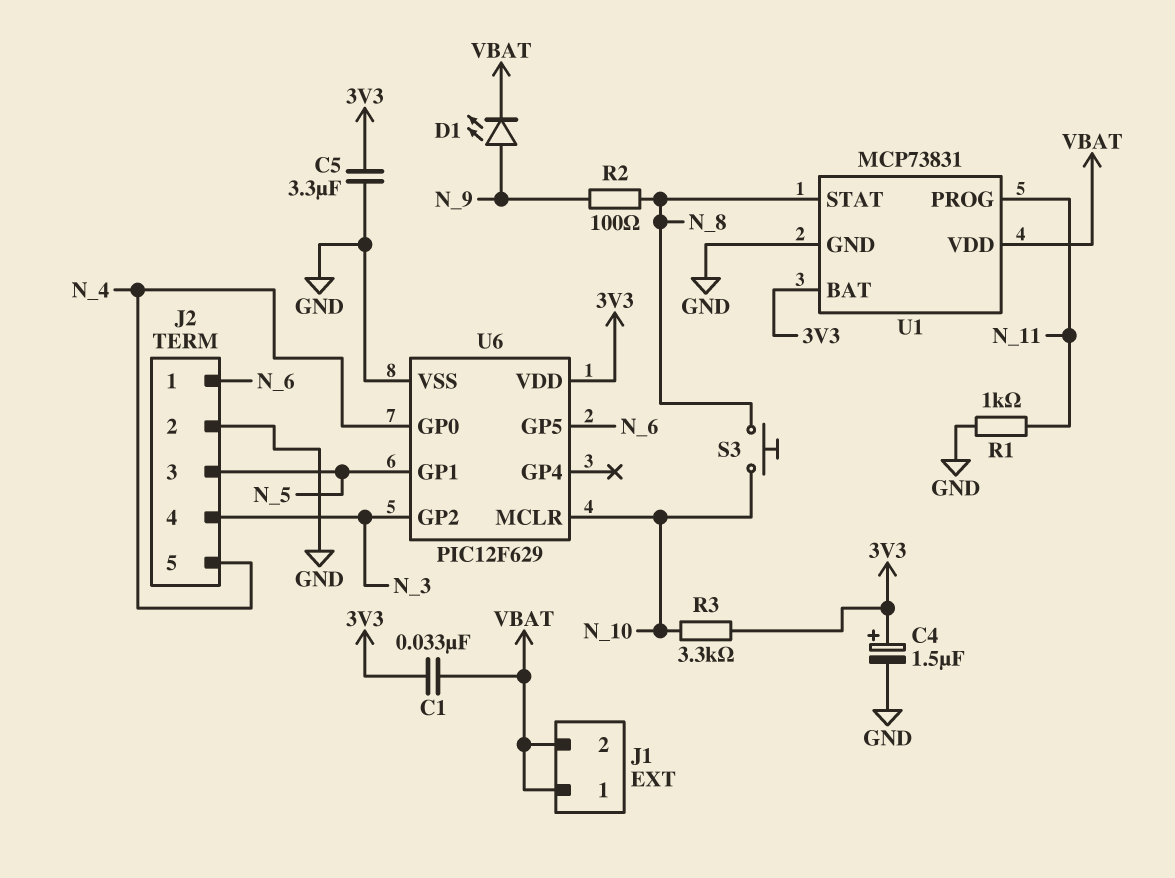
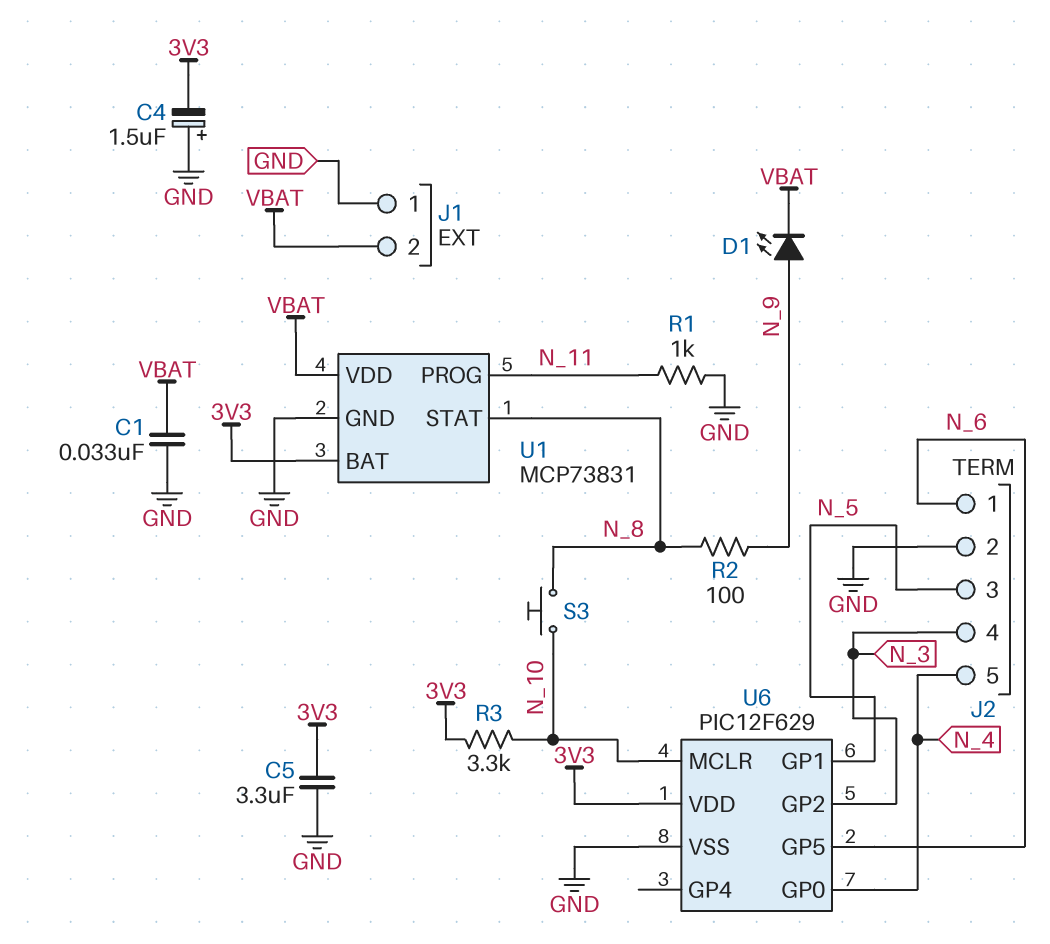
C1: 33nF (3V3, VBAT) -> 33nF (GND, VBAT)
C4: 1.5uF (plus 3V3, minus GND) -> 1.5uF (plus GND, minus 3V3)
J1 pin 1: VBAT -> GND

